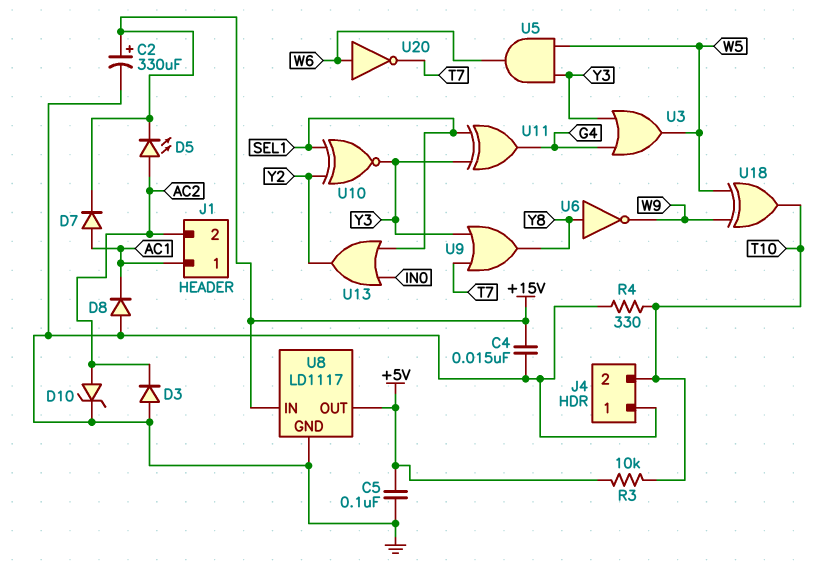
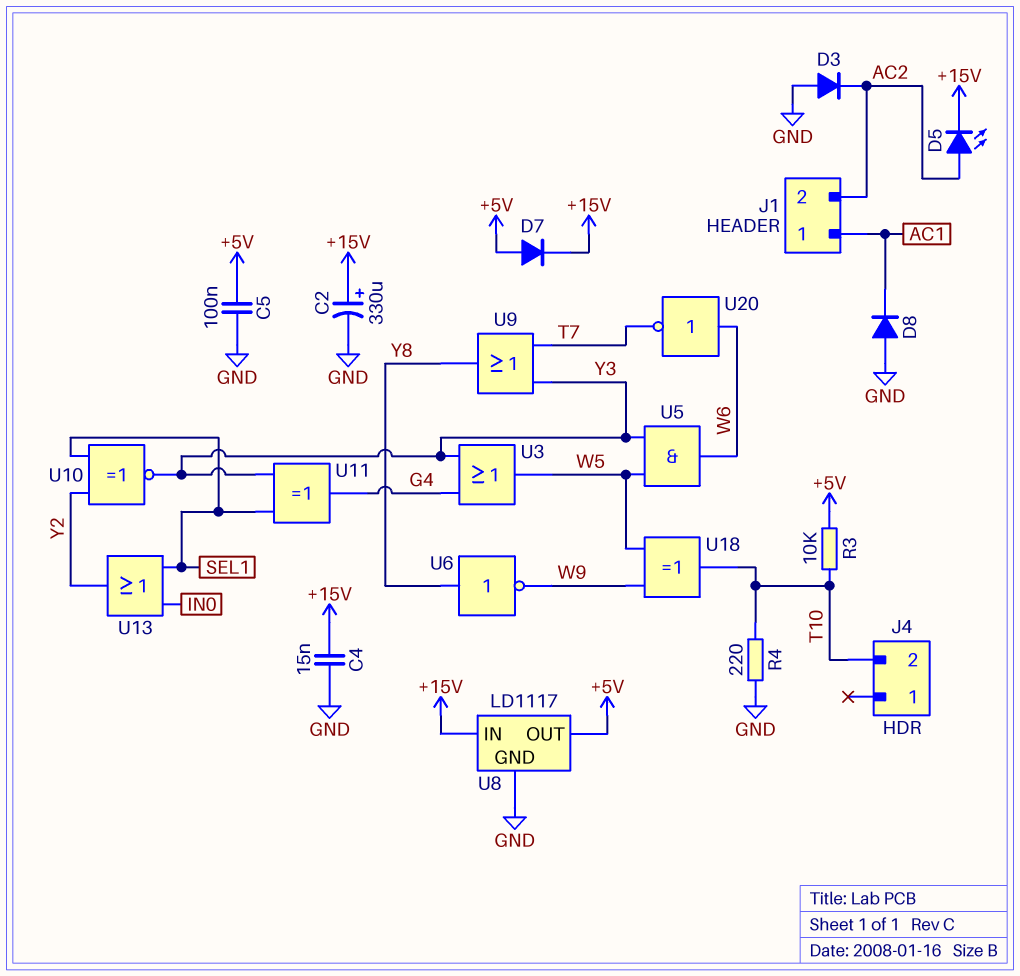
D7: diode (A AC1, K +15V) -> diode (A +5V, K +15V)
D10: zener (A AC2, K GND) -> none
J4 pin 1: GND -> none
R4: 330 (GND, T10) -> 220 (GND, T10)

